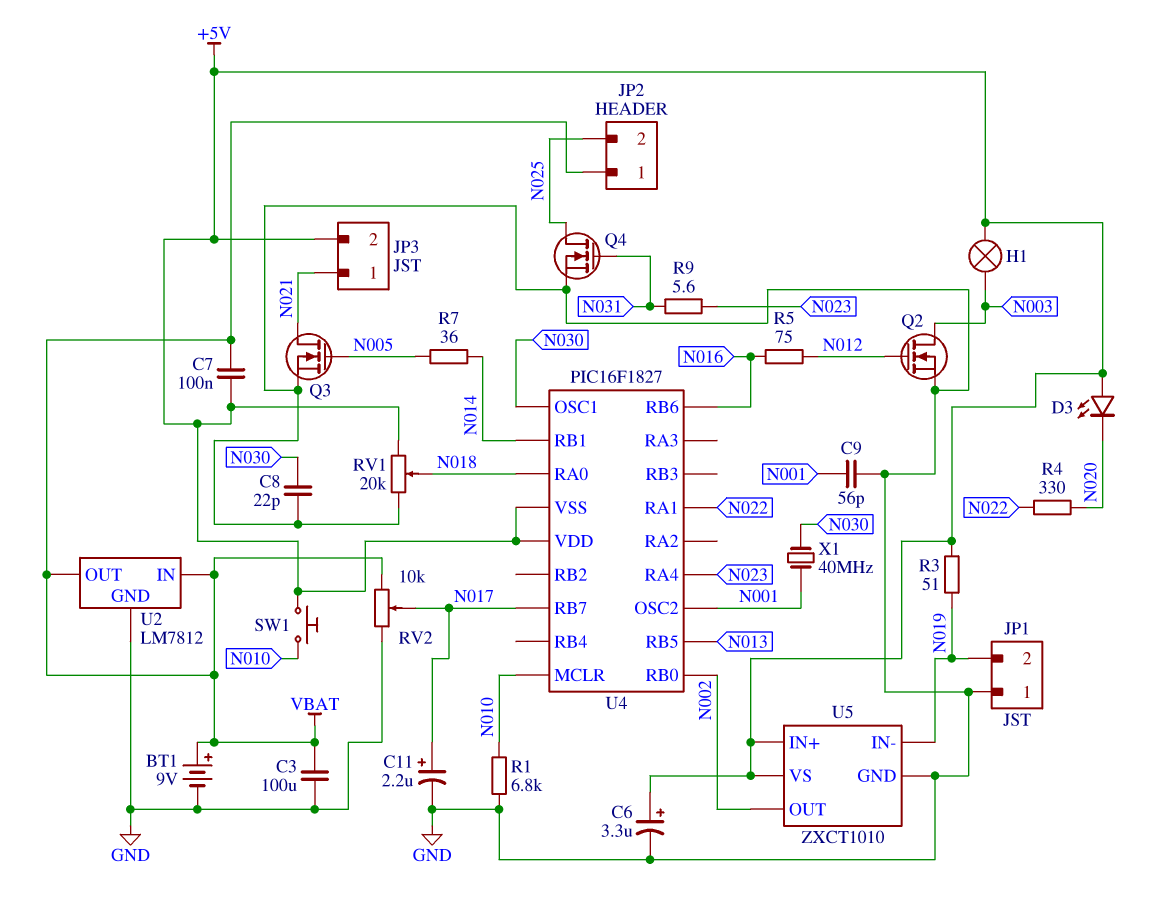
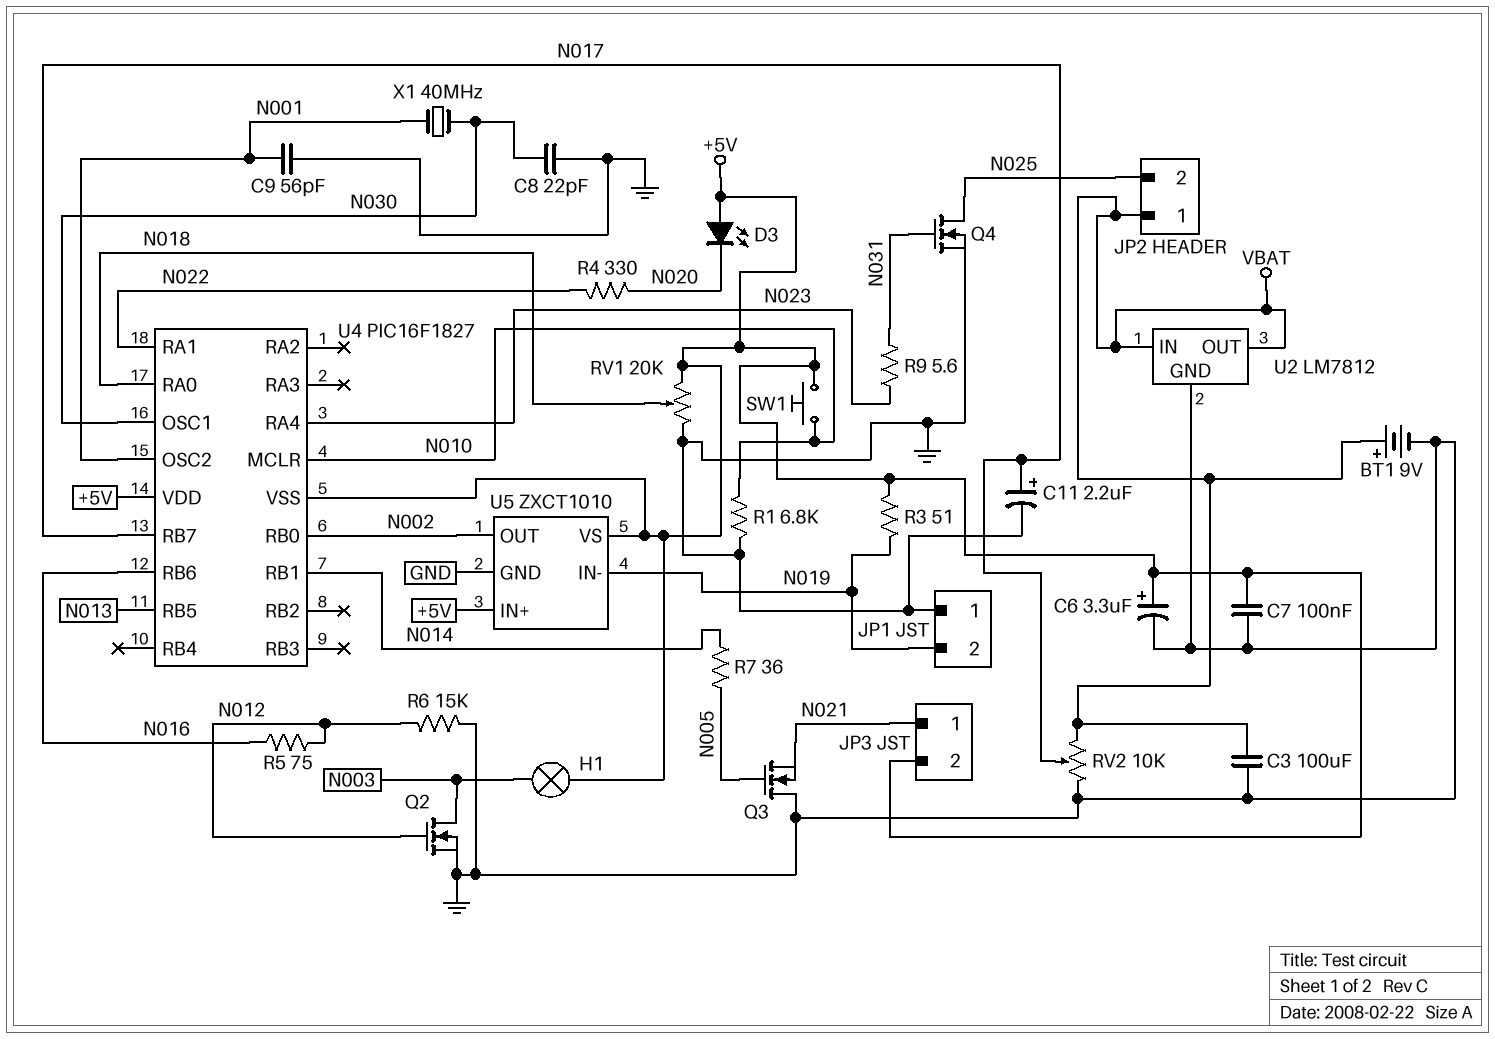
C7: 100nF (+5V, VBAT) -> 100nF (+5V, GND)
Q3: NMOS (G N005, D N021, S GND) -> NMOS (G N005, D GND, S N021)
R6: none -> 15k (GND, N012)

